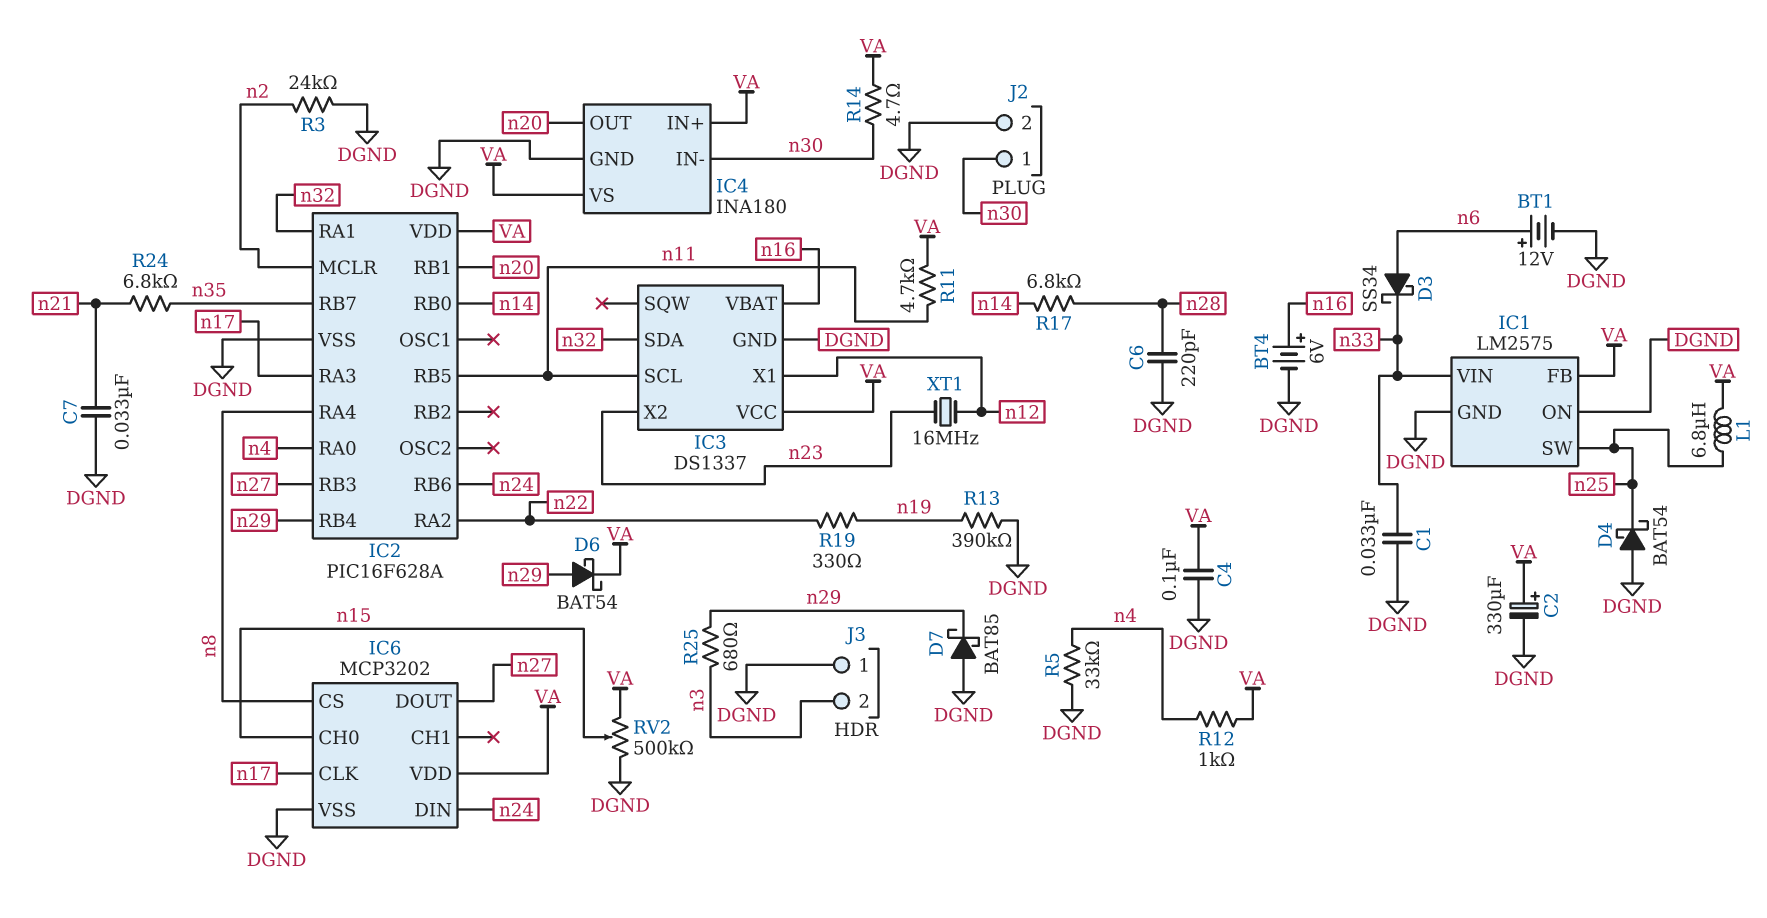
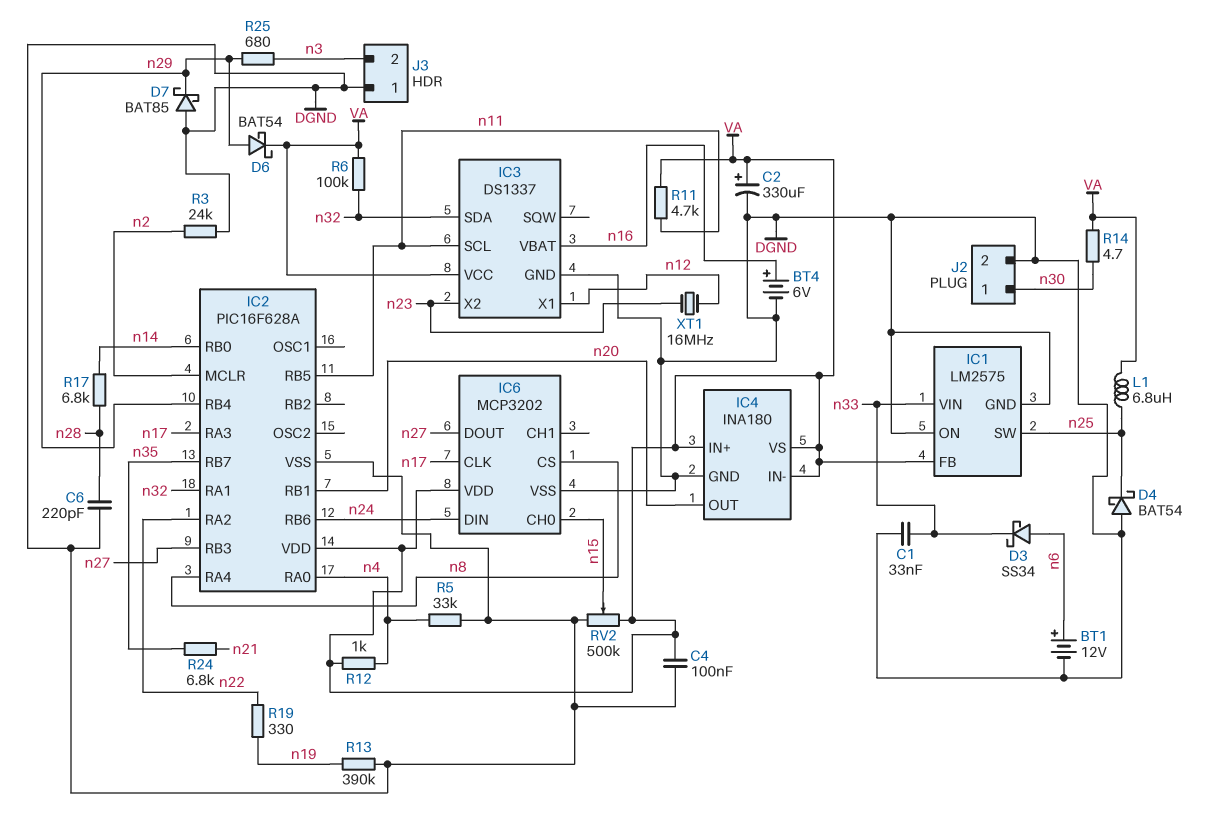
C7: 33nF (DGND, n21) -> none
IC4 pin IN-: n30 -> VA
R6: none -> 100k (VA, n32)

